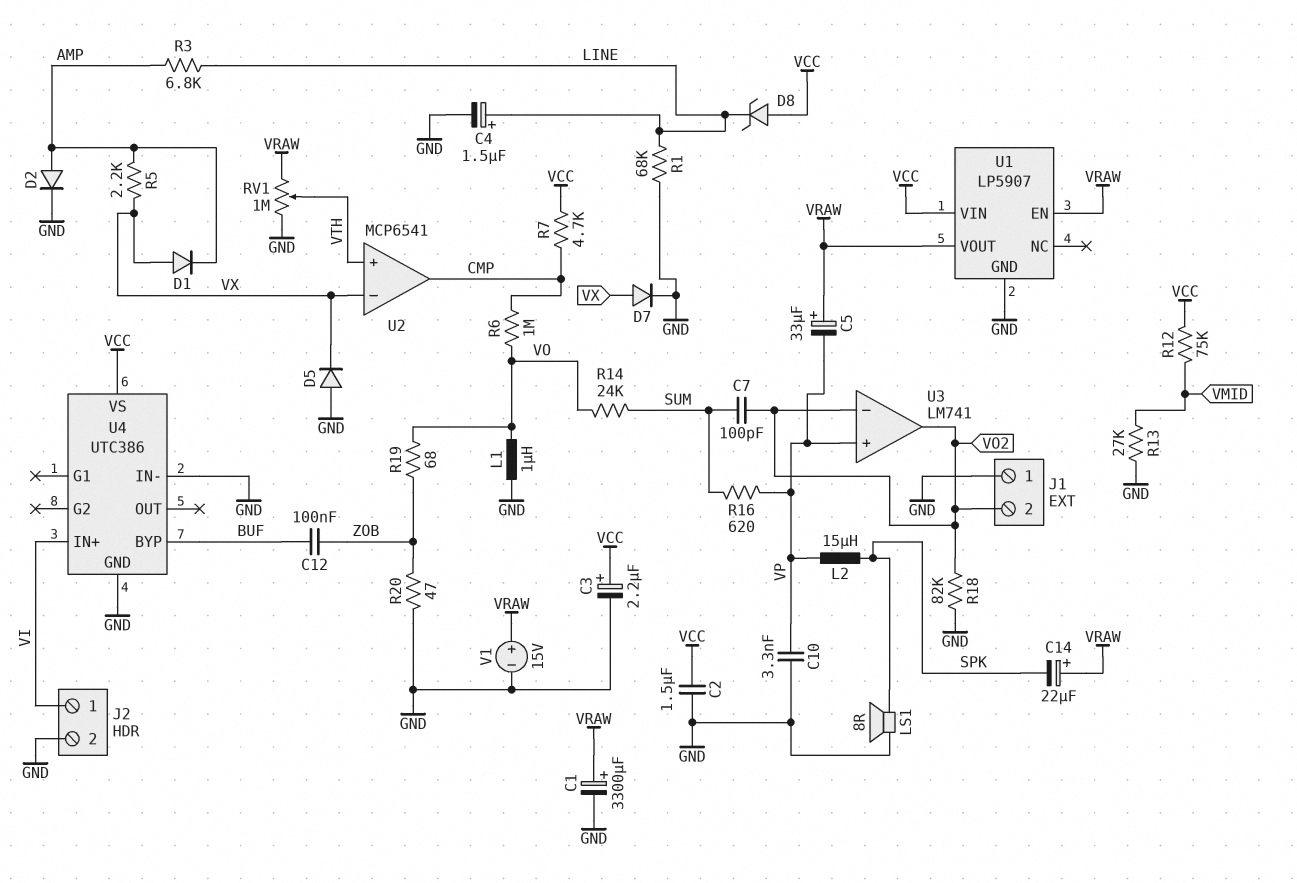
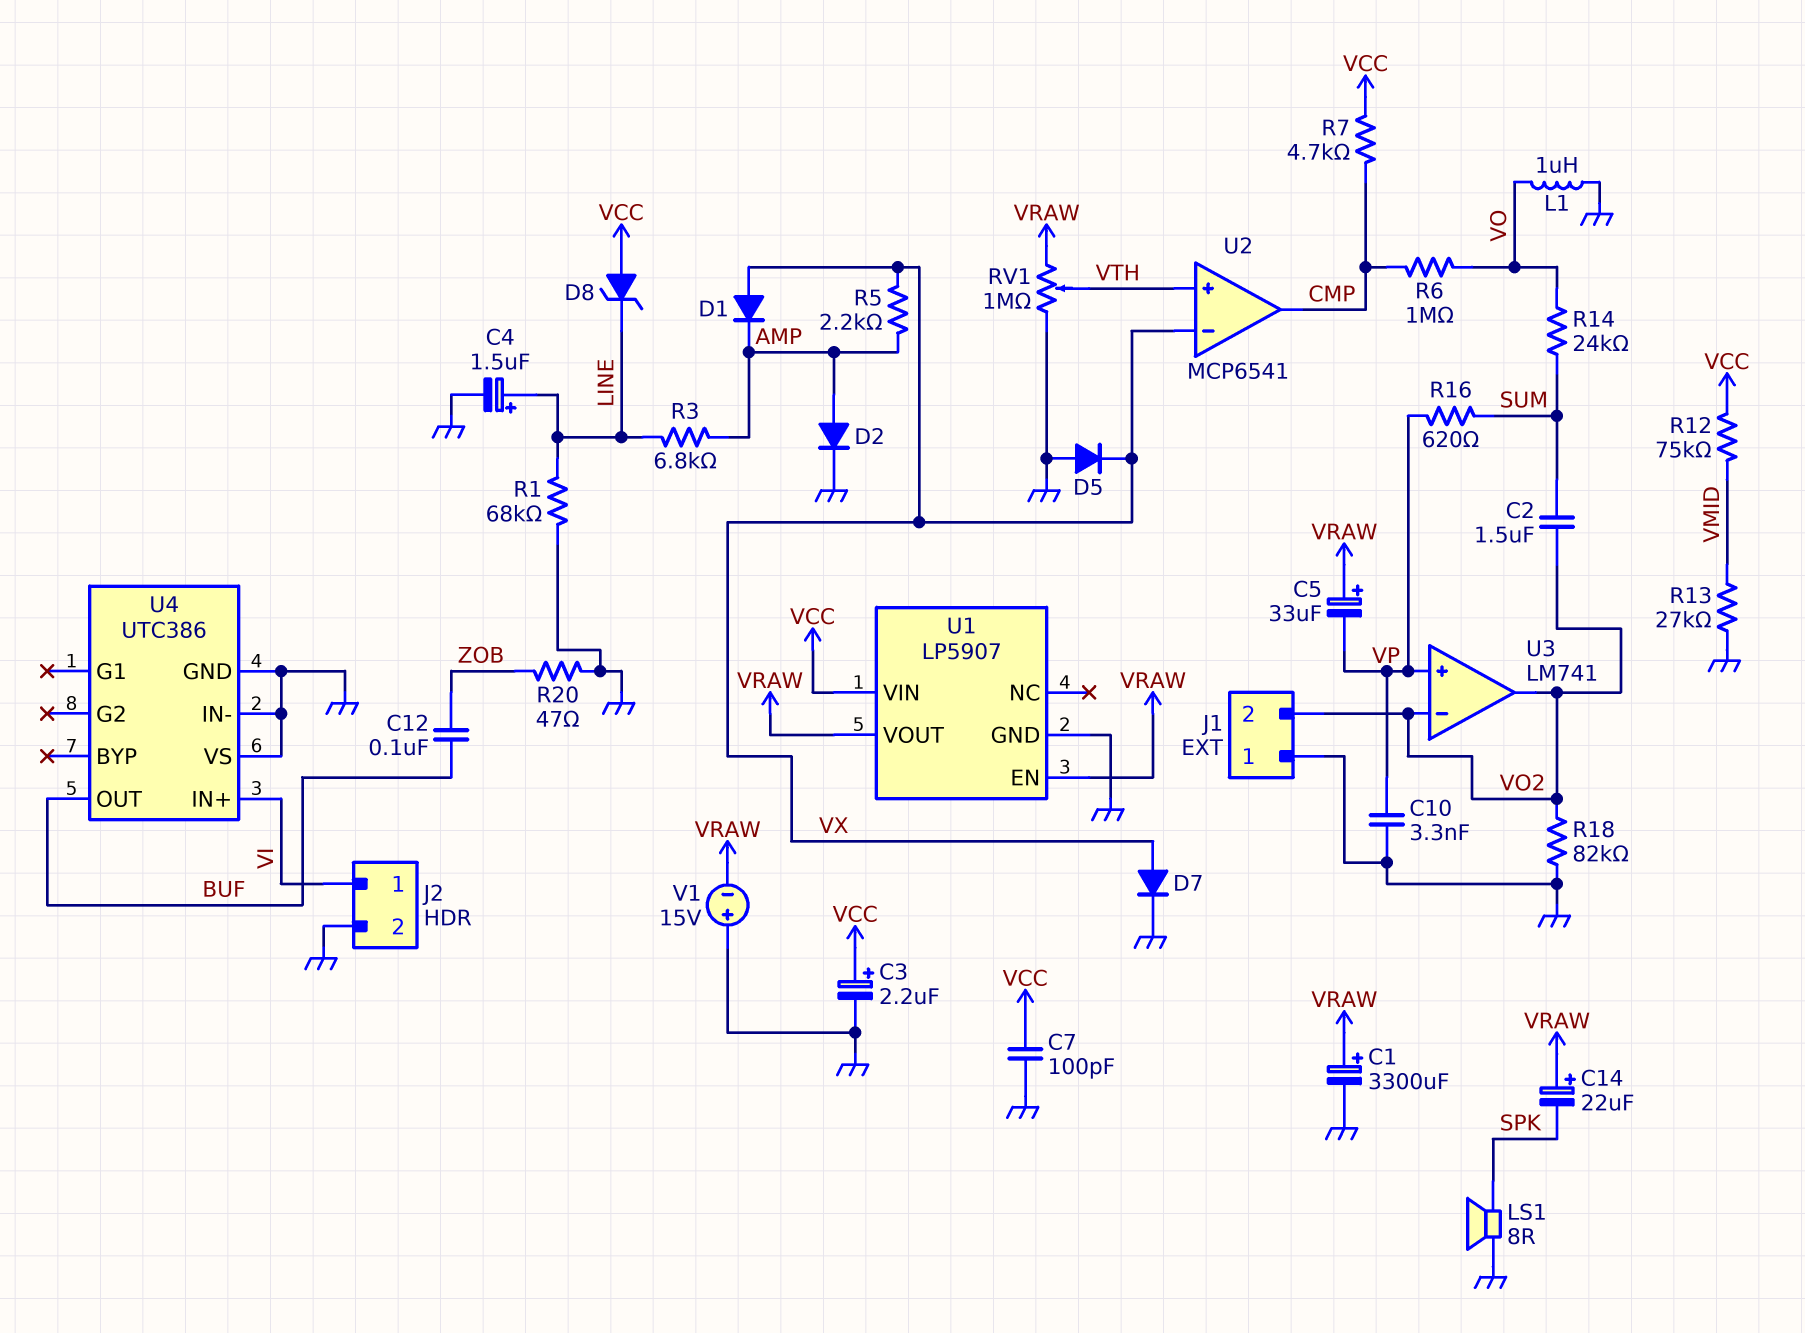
C2: 1.5uF (GND, VCC) -> 1.5uF (SUM, VO2)
C7: 100pF (SUM, VO2) -> 100pF (GND, VCC)
L2: 15uH (SPK, VP) -> none
R19: 68 (VO, ZOB) -> none
U4 pin BYP: BUF -> none
U4 pin OUT: none -> BUF
U4 pin VS: VCC -> GND
V1: 15V (plus VRAW, minus GND) -> 15V (plus GND, minus VRAW)

